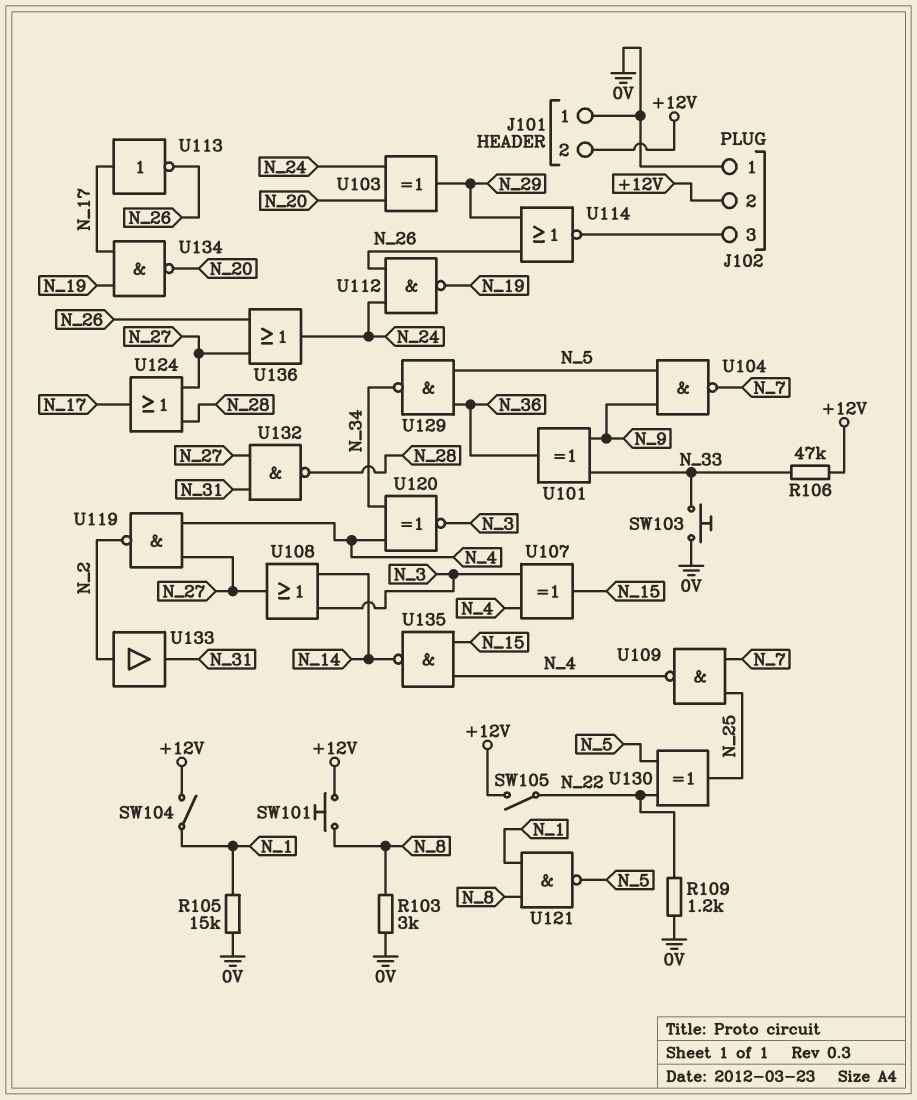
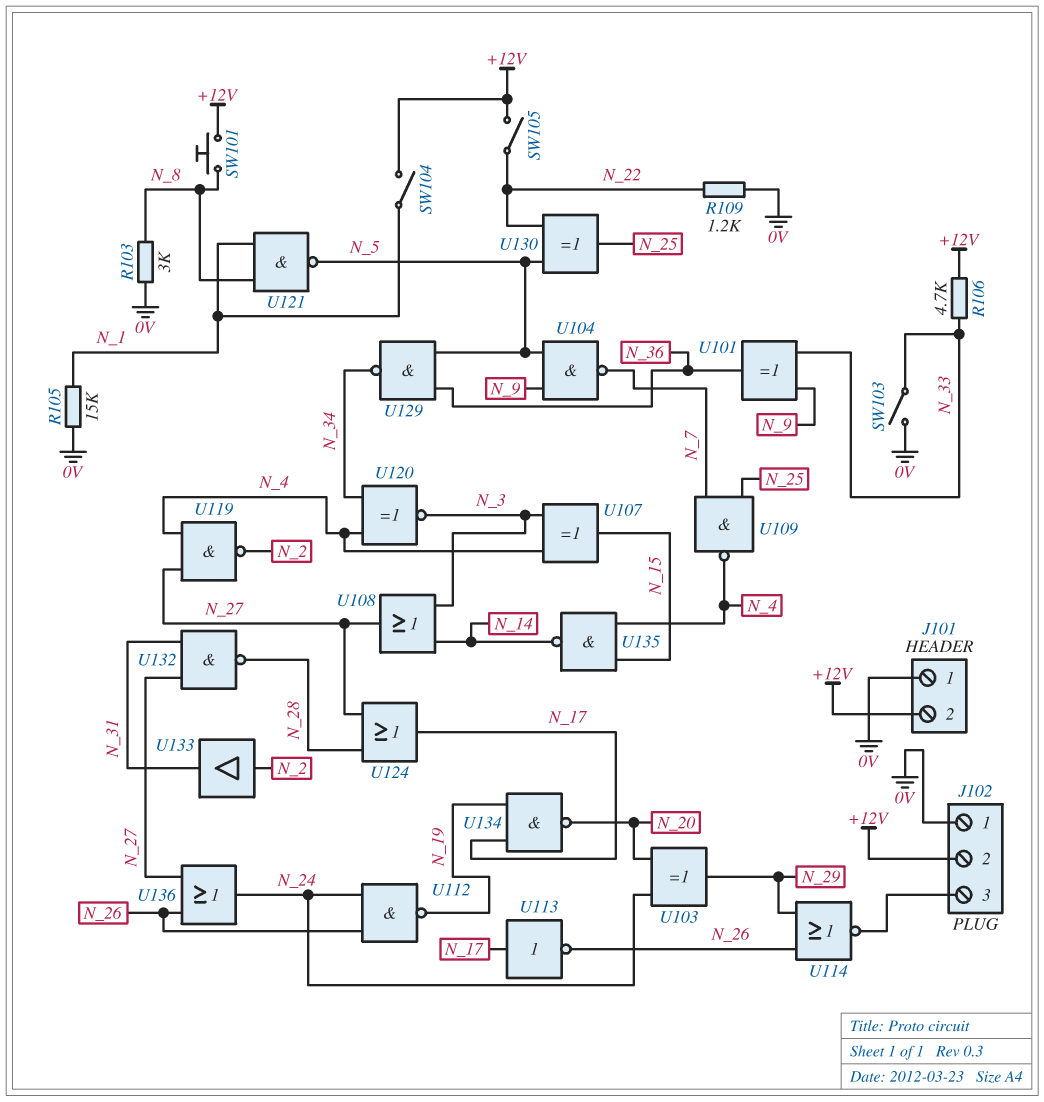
R106: 47k (+12V, N_33) -> 4.7k (+12V, N_33)
SW103: button (0V, N_33) -> switch (0V, N_33)

